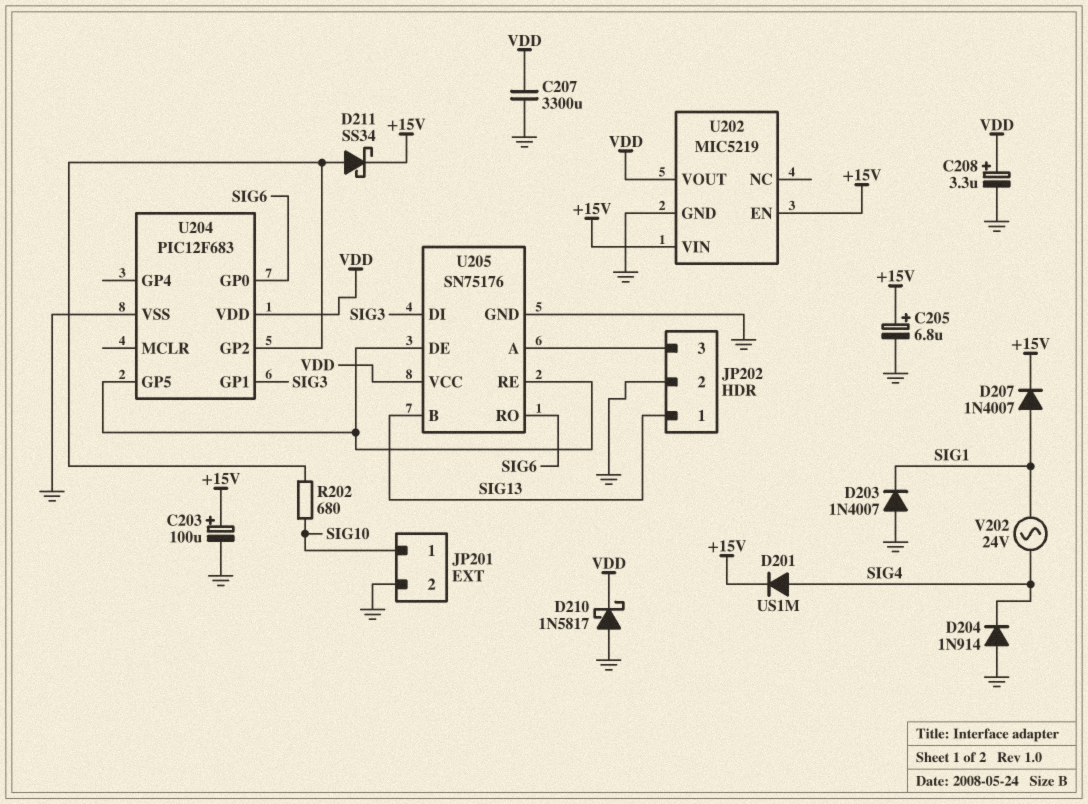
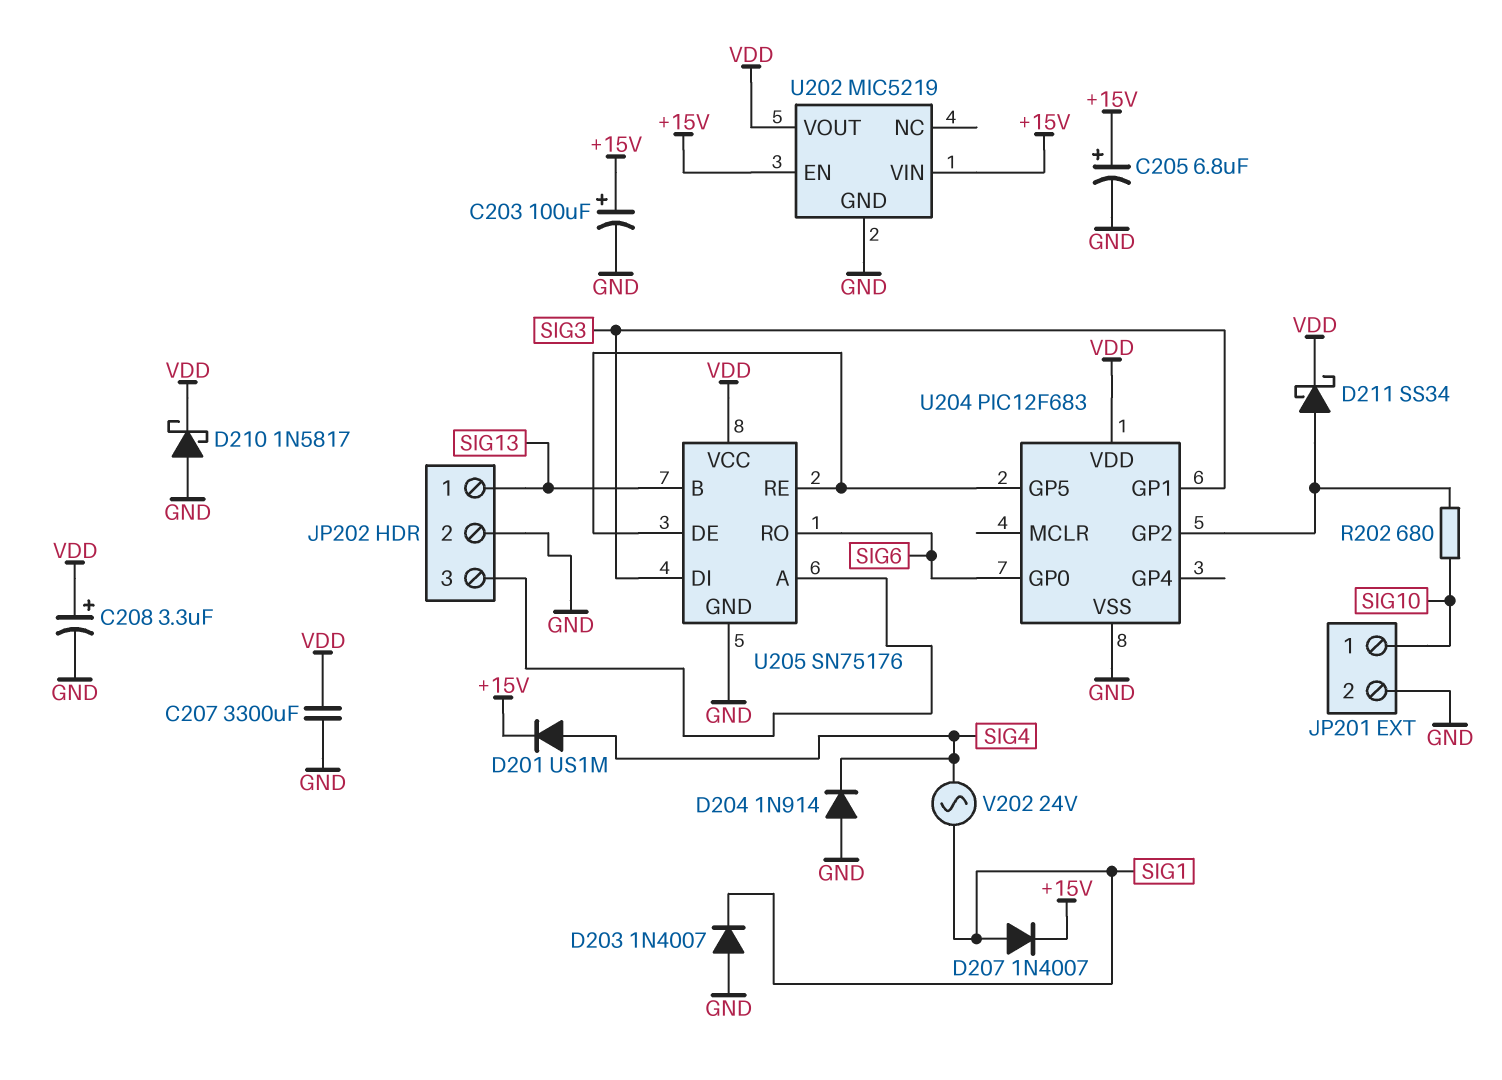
D211: schottky SS34 (A U204/GP2, K +15V) -> schottky SS34 (A U204/GP2, K VDD)

